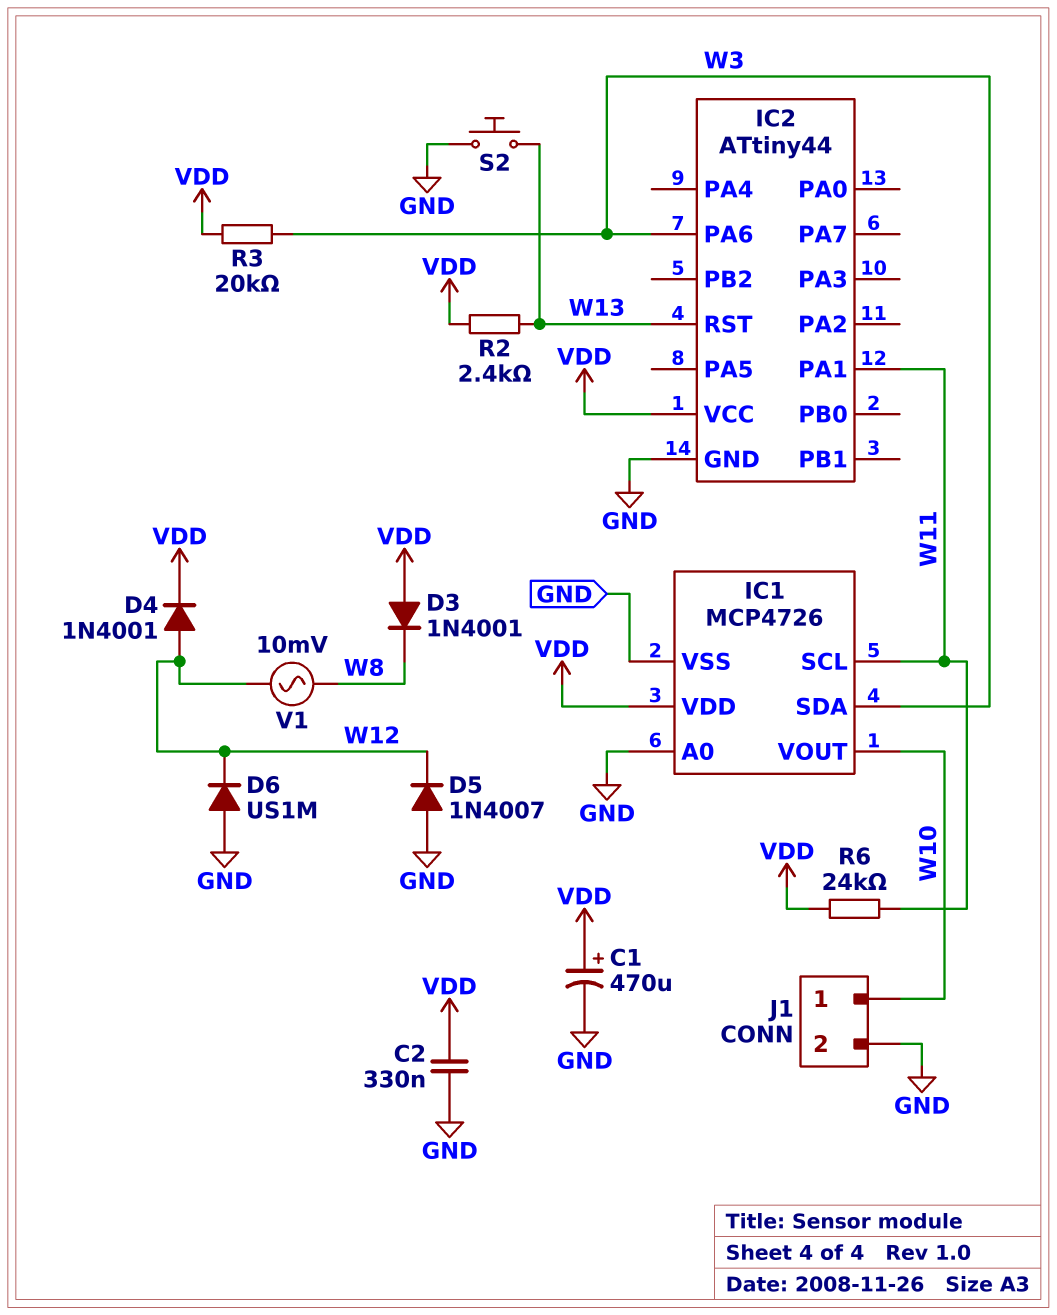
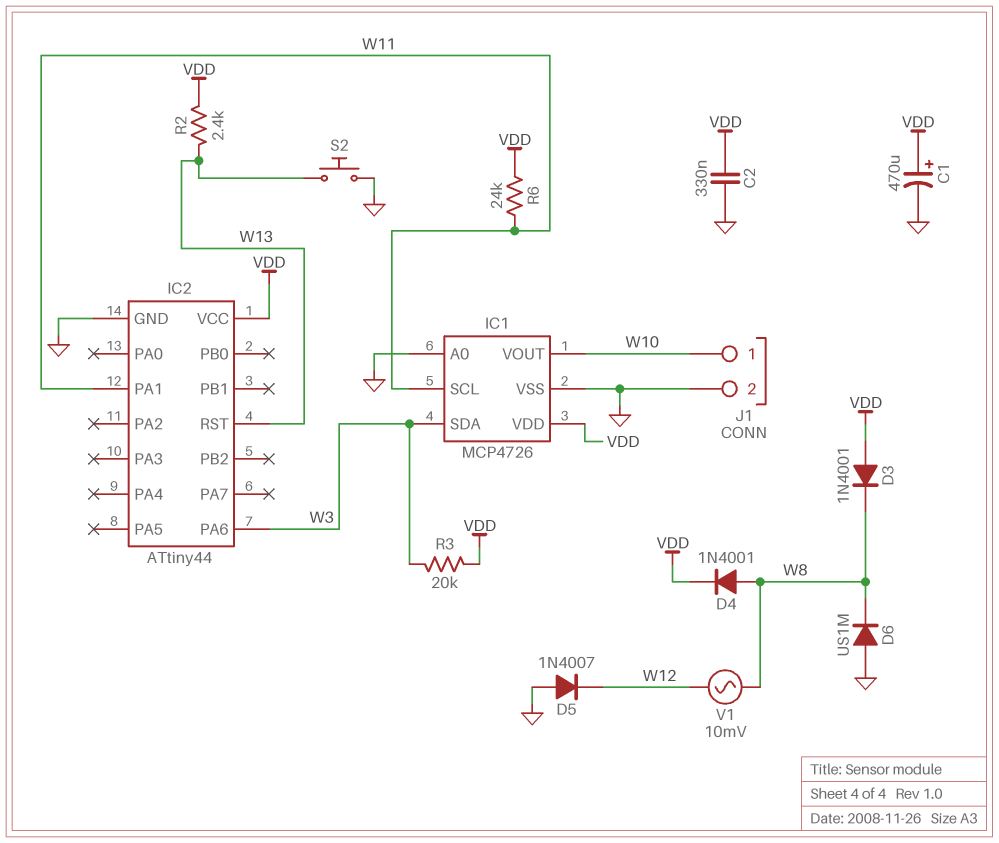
D4: diode 1N4001 (A W12, K VDD) -> diode 1N4001 (A W8, K VDD)
D6: diode US1M (A GND, K W12) -> diode US1M (A GND, K W8)

